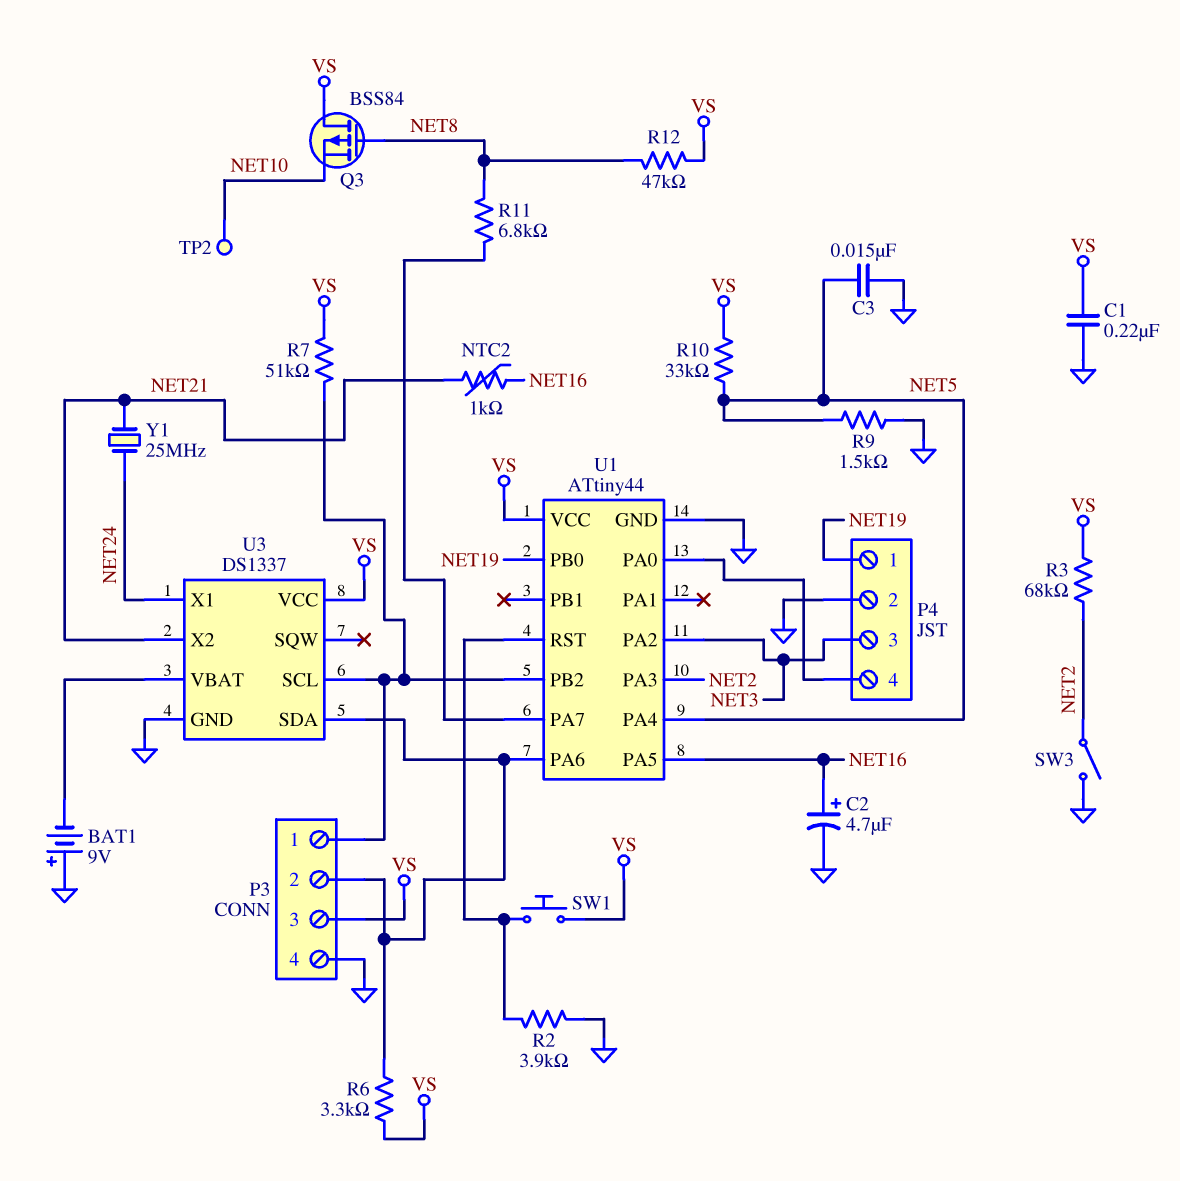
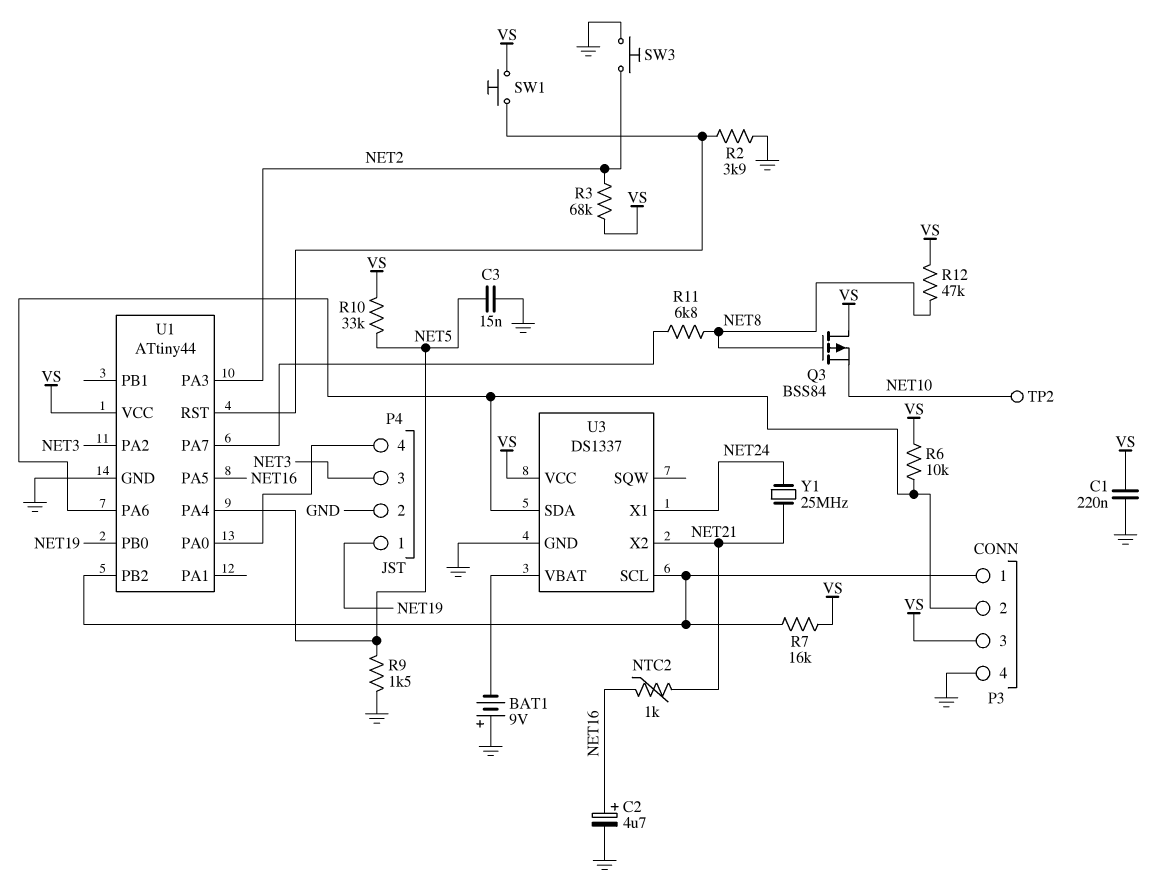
R6: 3.3k (P3/2, VS) -> 10k (P3/2, VS)
R7: 51k (P3/1, VS) -> 16k (P3/1, VS)
SW3: switch (GND, NET2) -> button (GND, NET2)

